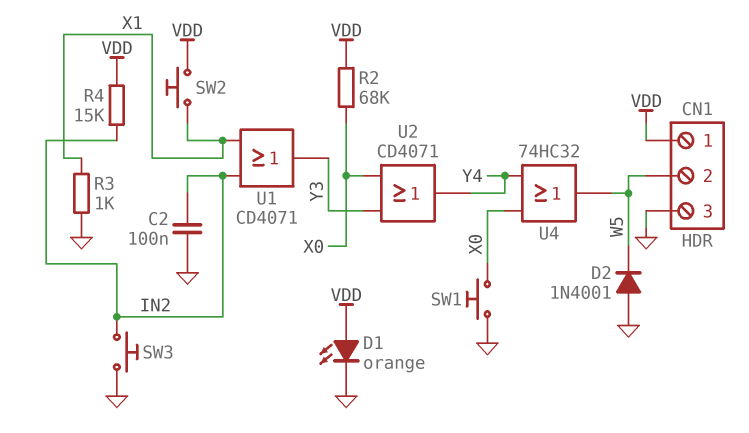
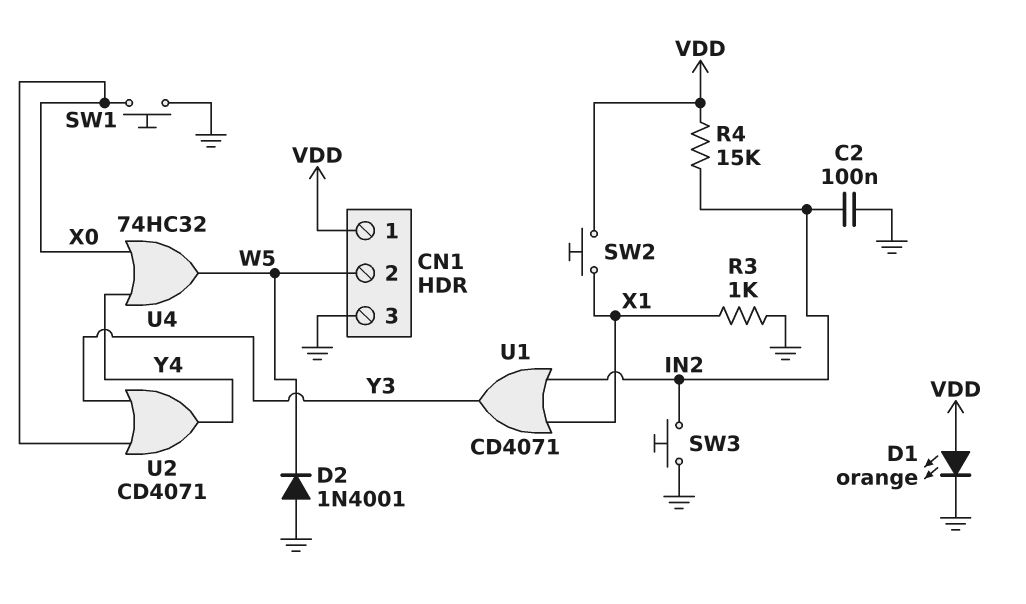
R2: 68k (VDD, X0) -> none

